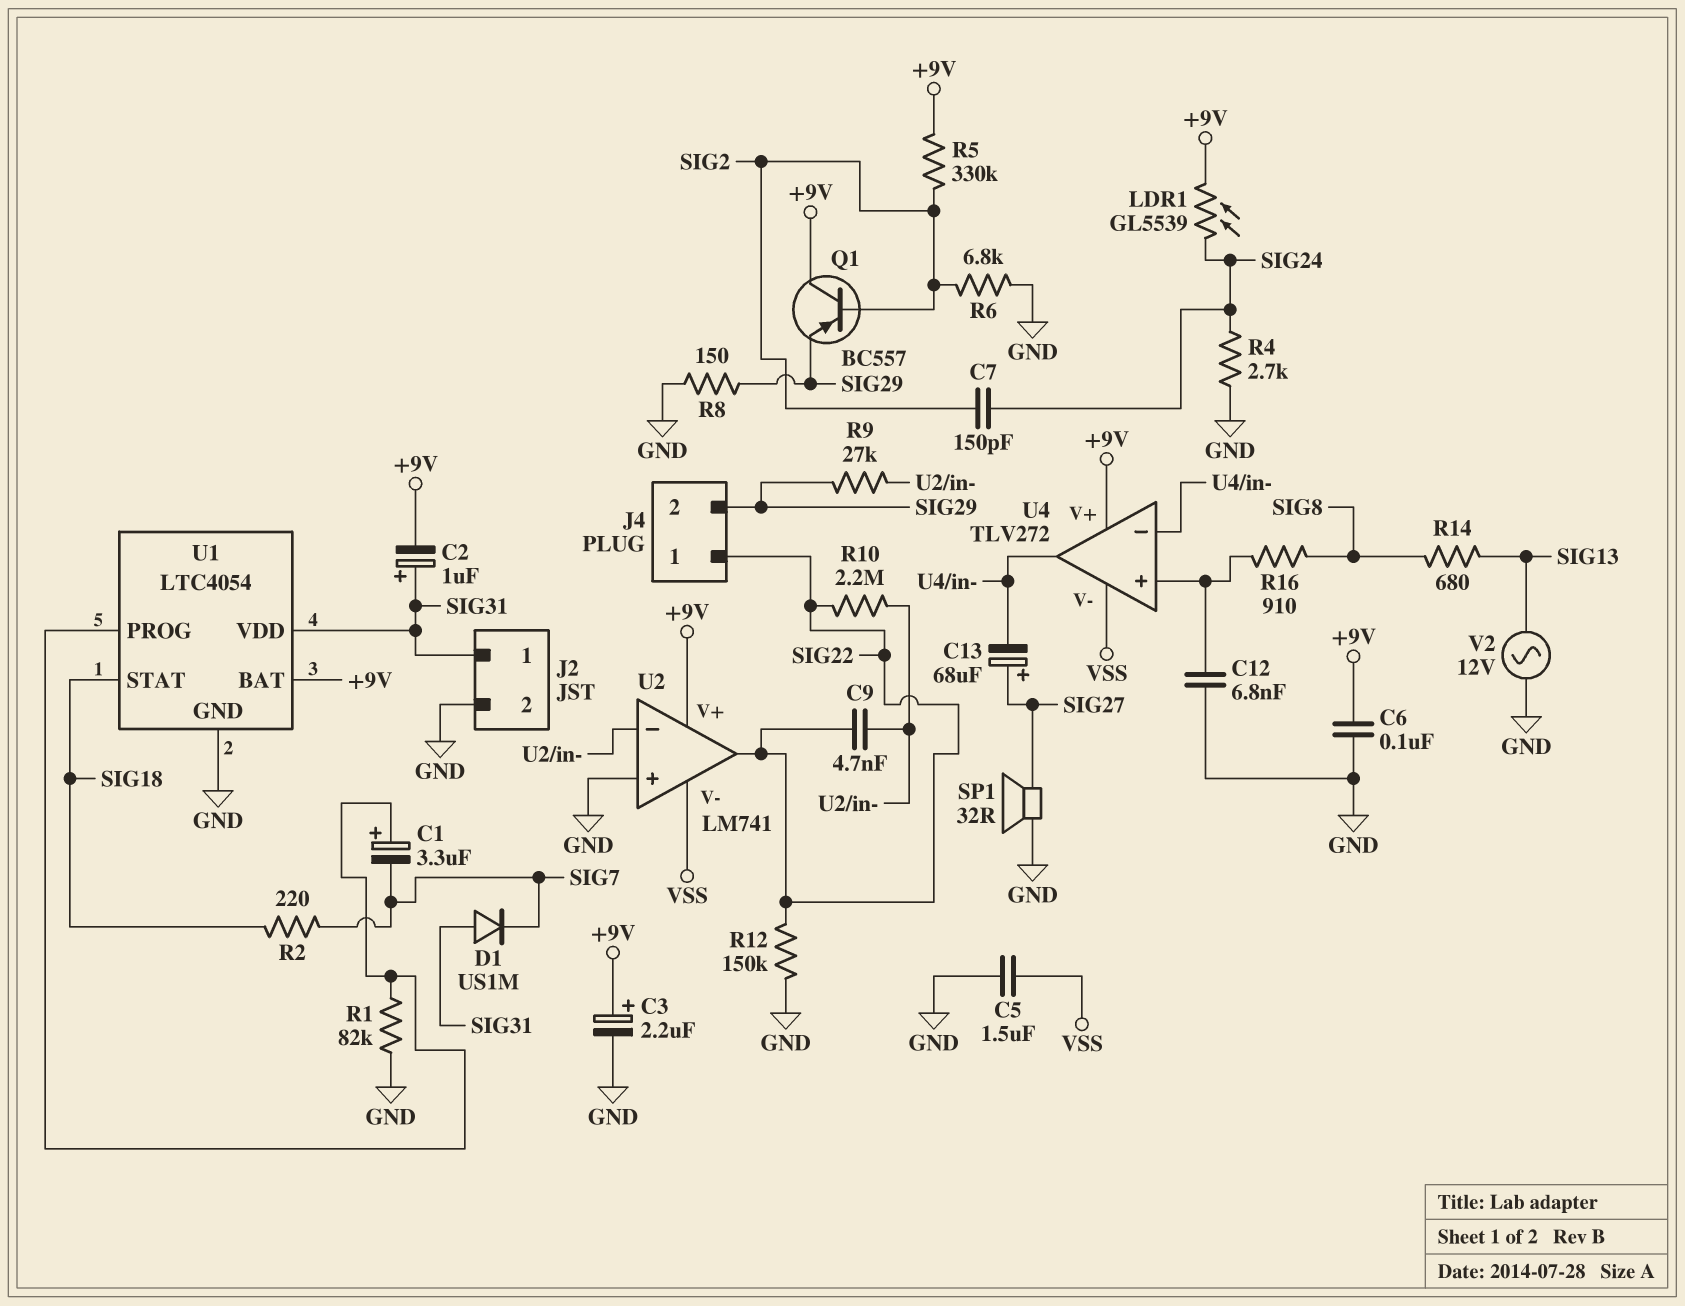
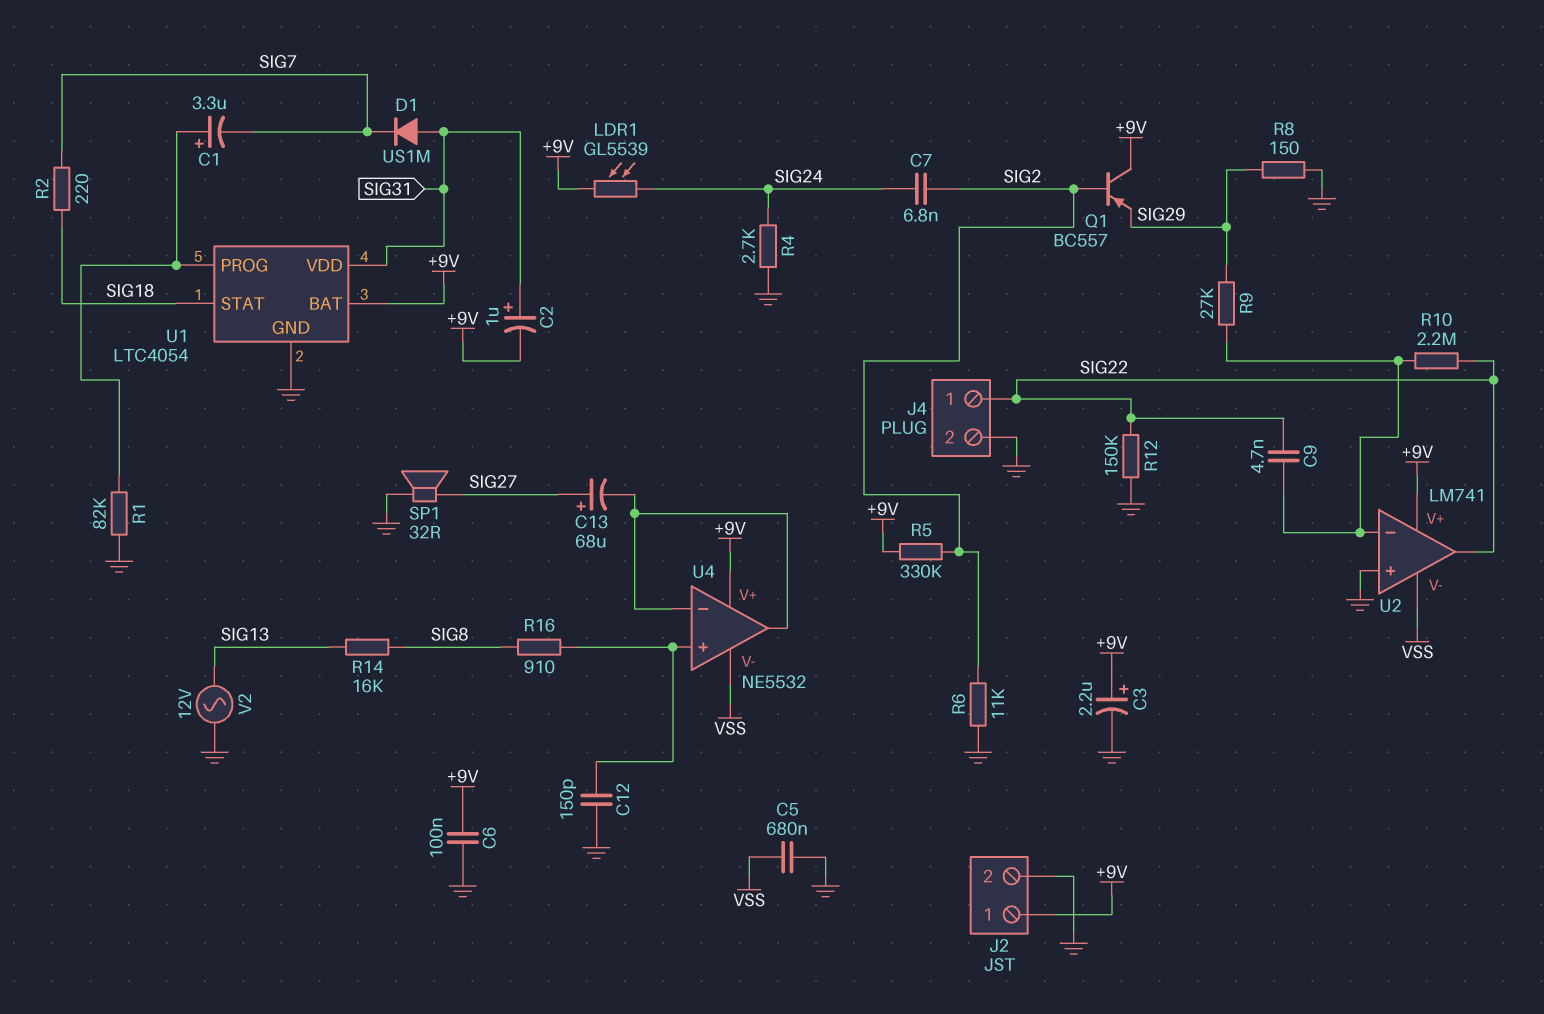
C5: 1.5uF (GND, VSS) -> 680nF (GND, VSS)
C7: 150pF (SIG2, SIG24) -> 6.8nF (SIG2, SIG24)
C12: 6.8nF (GND, U4/in+) -> 150pF (GND, U4/in+)
J2 pin 1: SIG31 -> +9V
J4 pin 2: SIG29 -> GND
R6: 6.8k (GND, SIG2) -> 11k (GND, SIG2)
R14: 680 (SIG8, SIG13) -> 16k (SIG8, SIG13)
U4: TLV272 -> NE5532

